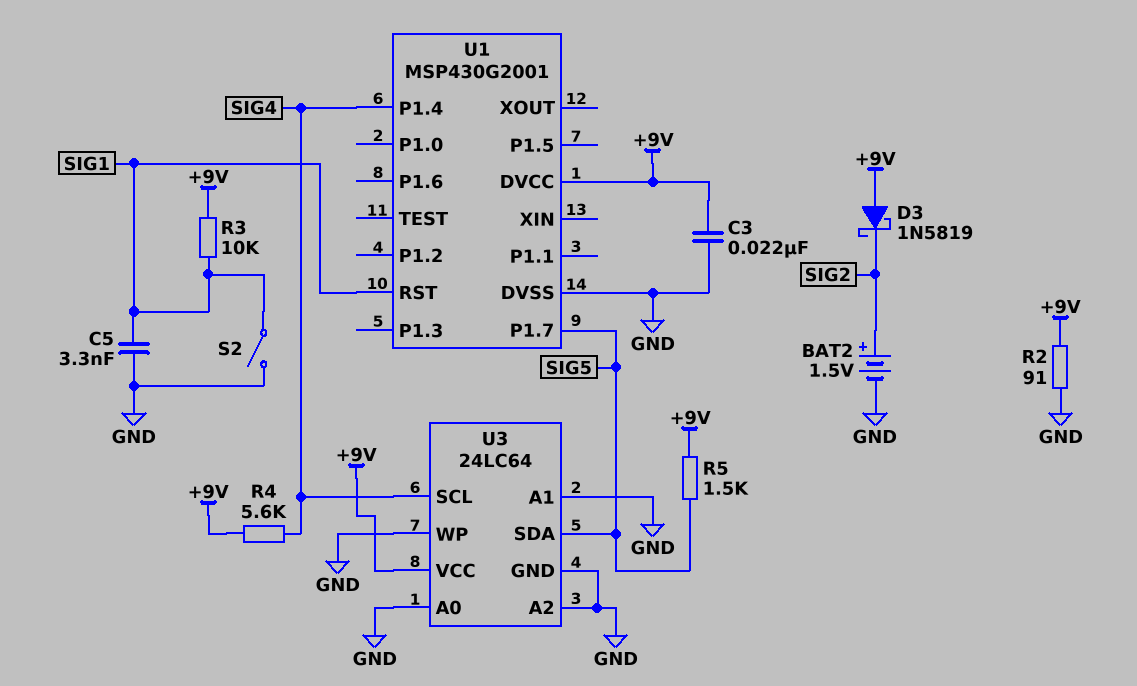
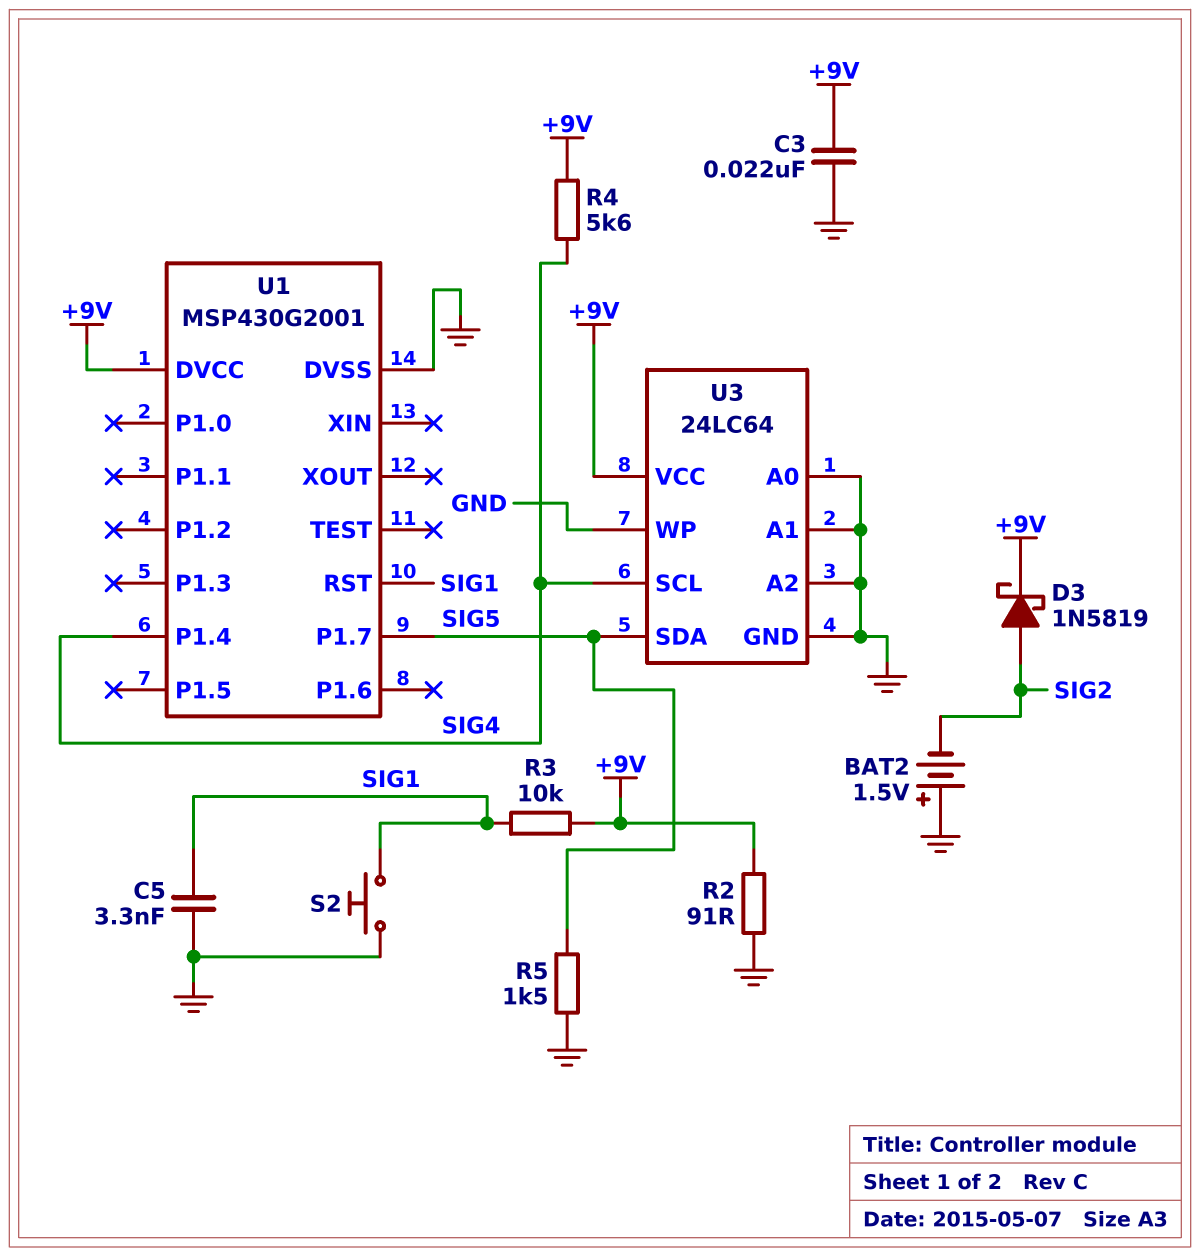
BAT2: 1.5V (plus SIG2, minus GND) -> 1.5V (plus GND, minus SIG2)
D3: schottky 1N5819 (A +9V, K SIG2) -> schottky 1N5819 (A SIG2, K +9V)
R5: 1.5k (+9V, SIG5) -> 1.5k (GND, SIG5)
S2: switch (GND, SIG1) -> button (GND, SIG1)

